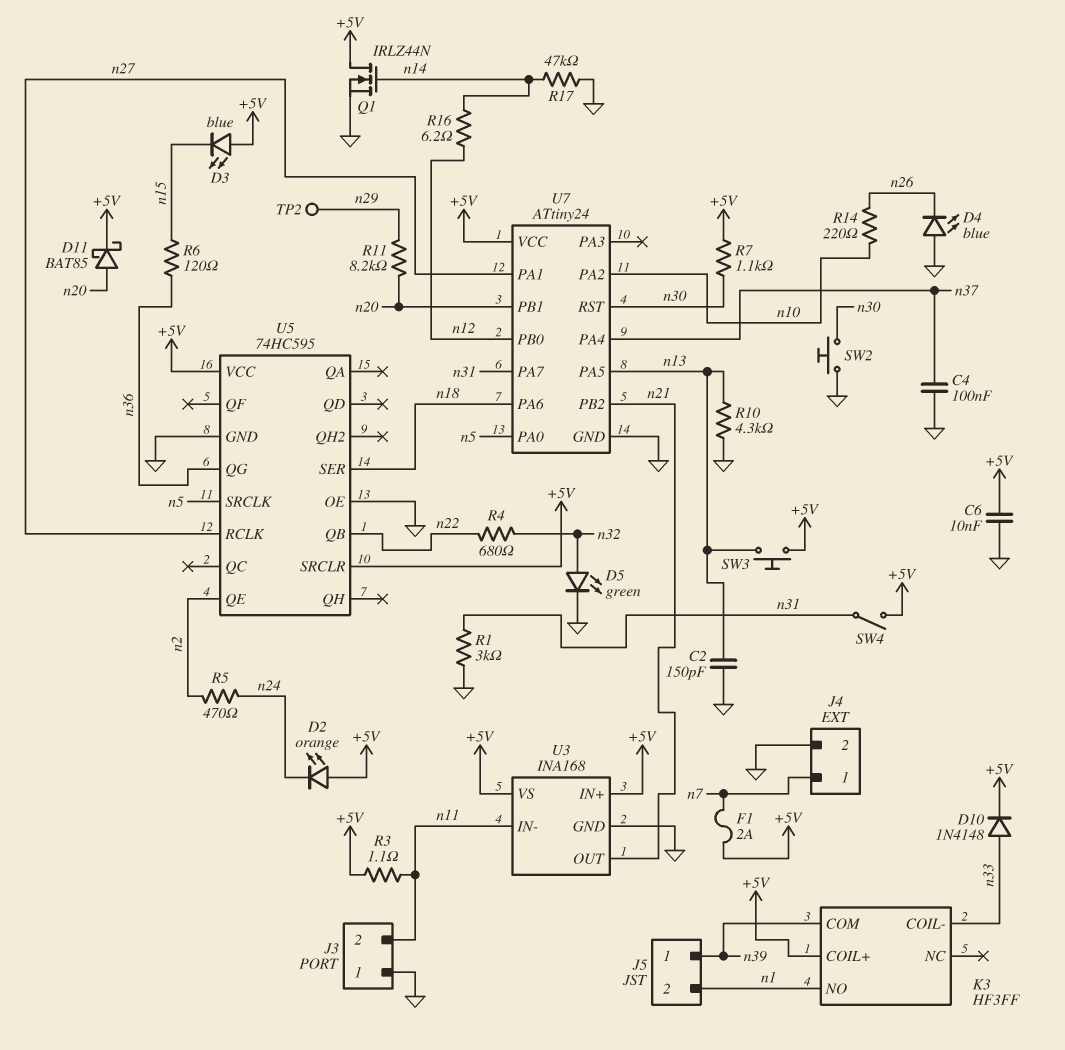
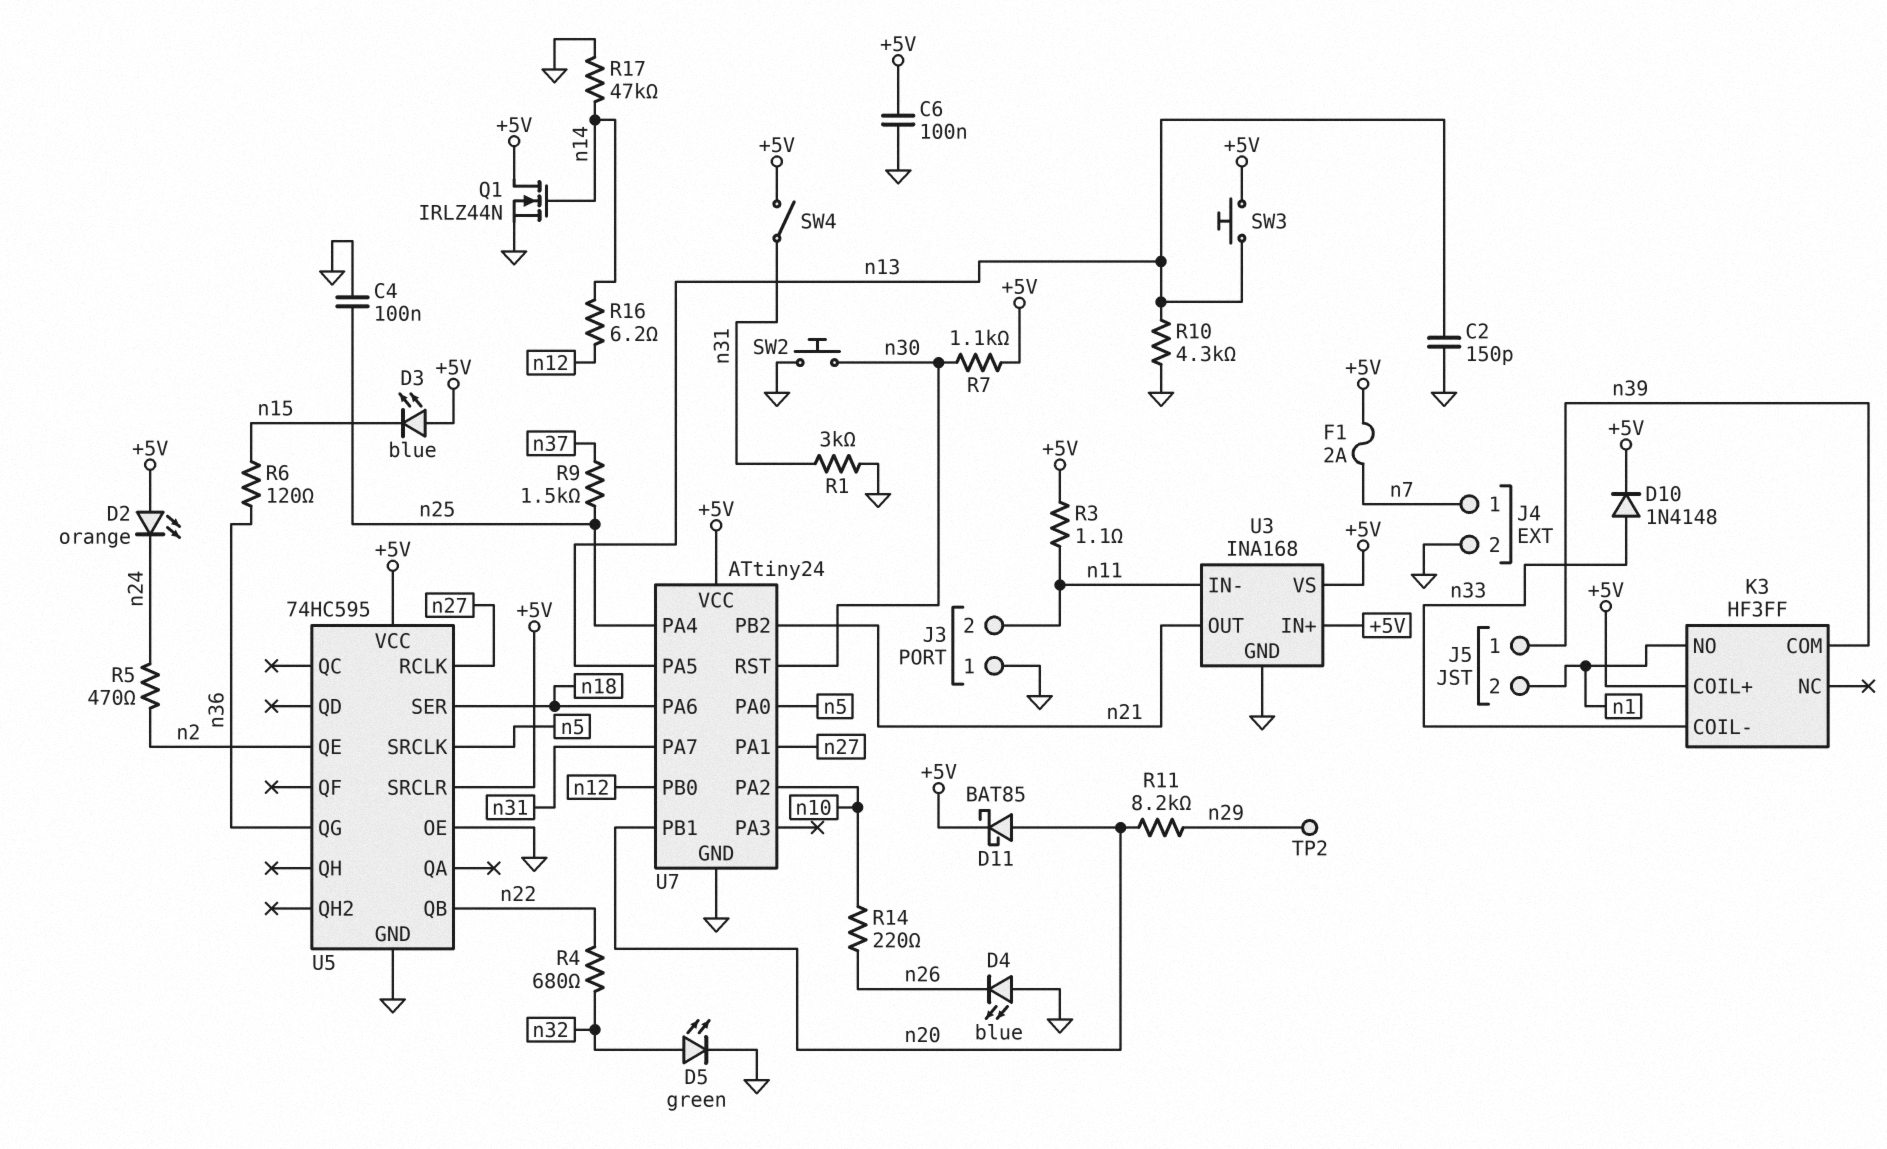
C4: 100nF (GND, n37) -> 100nF (GND, n25)
C6: 10nF (+5V, GND) -> 100nF (+5V, GND)
R9: none -> 1.5k (n25, n37)
U7 pin PA4: n37 -> n25

